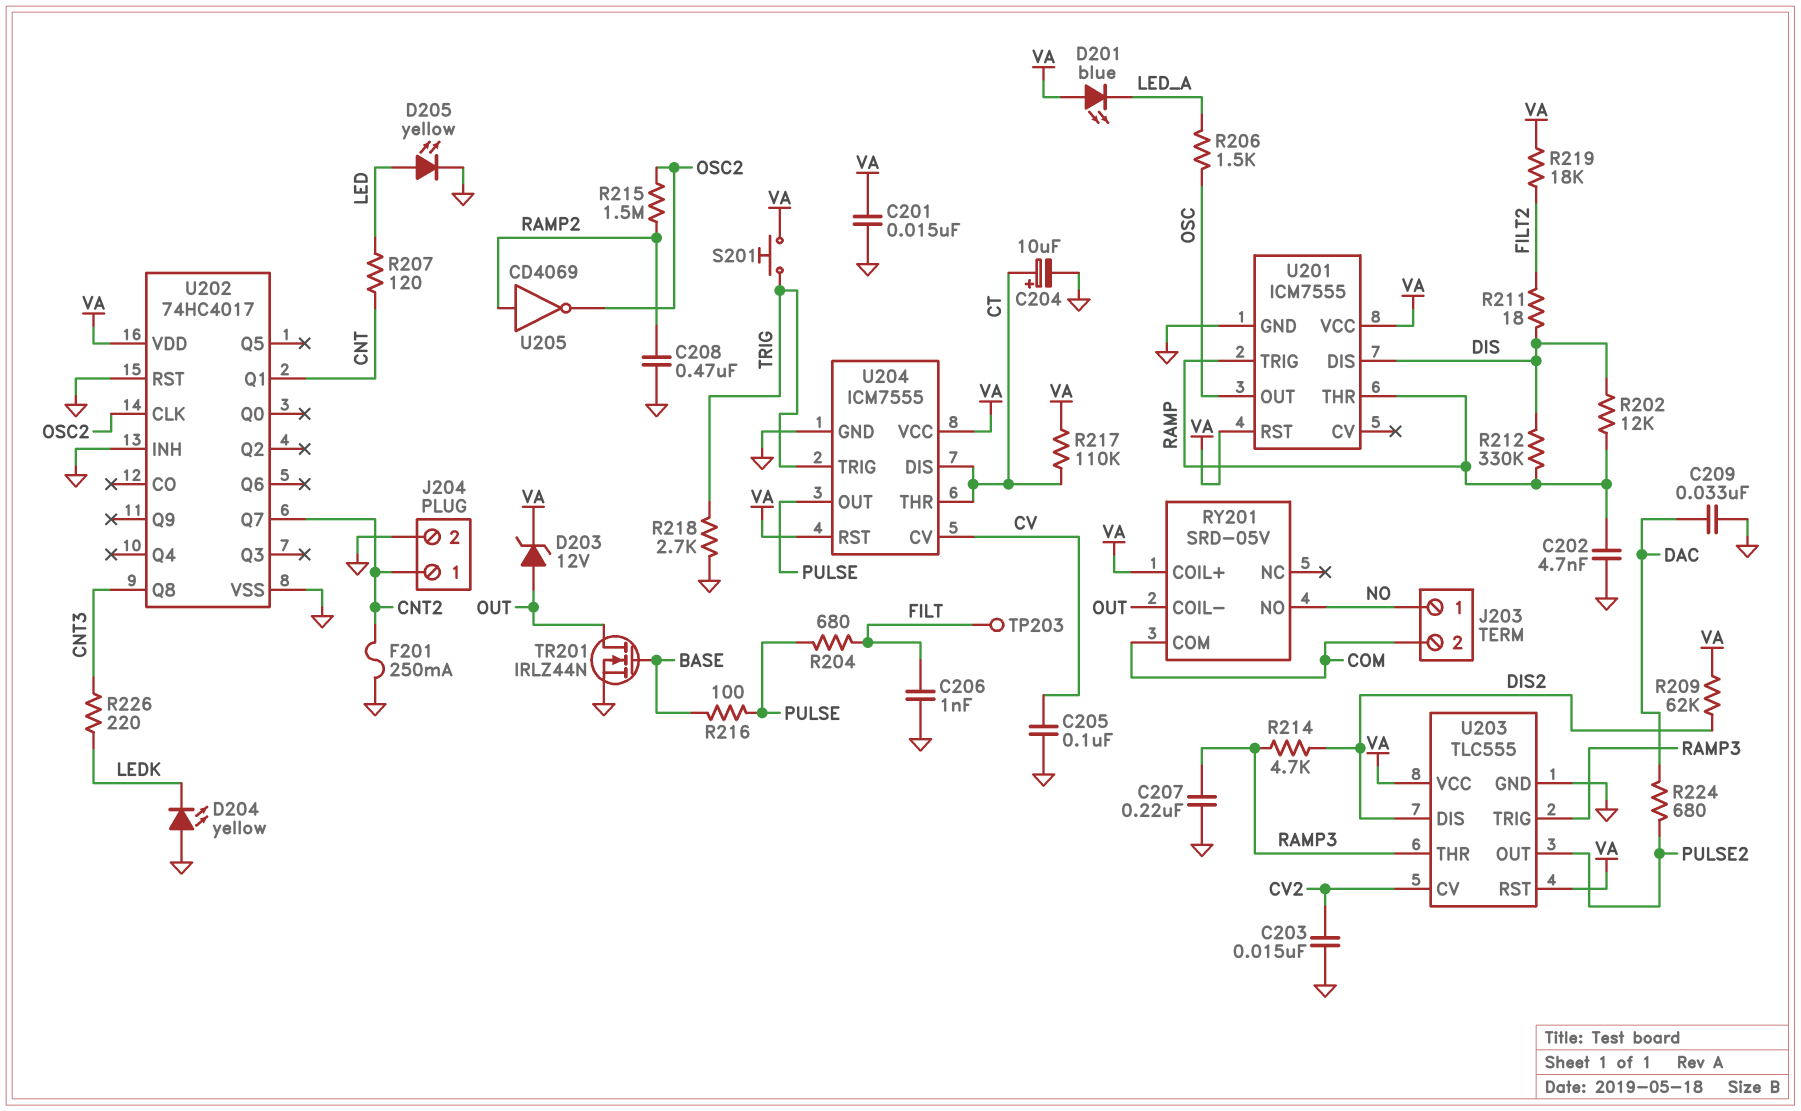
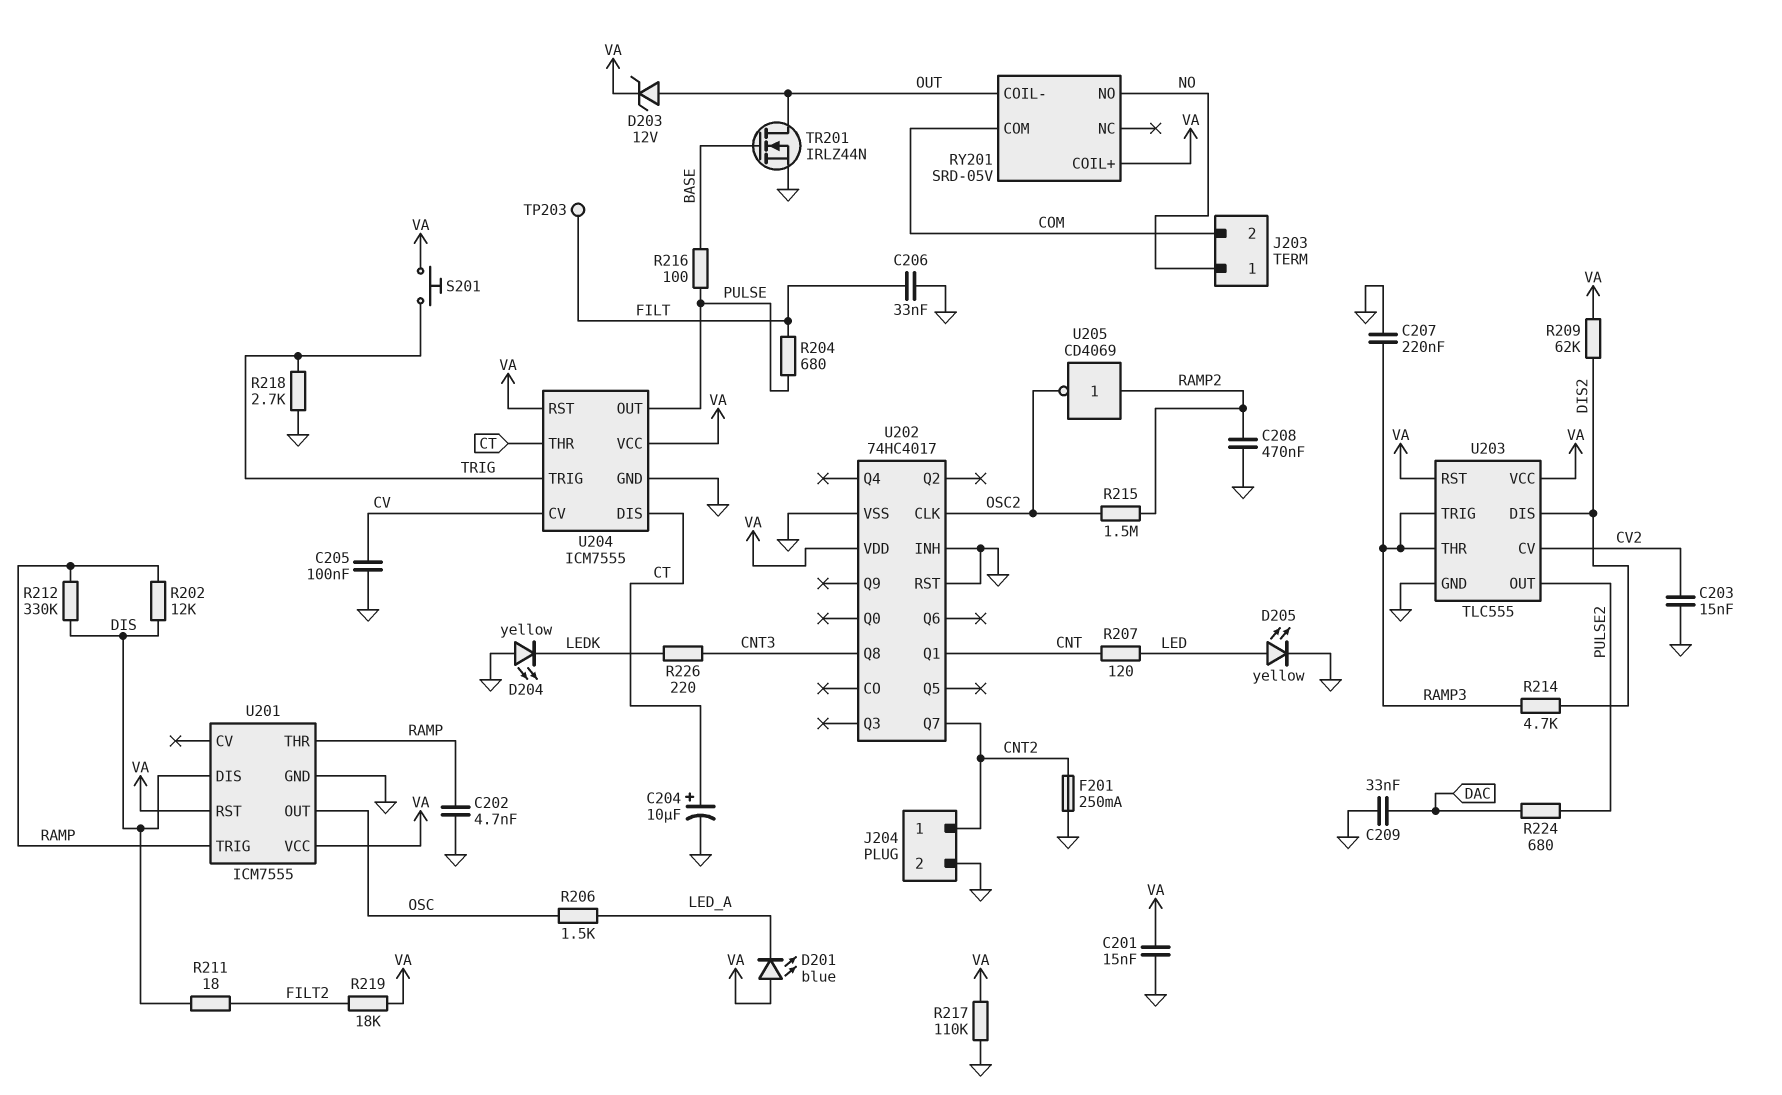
C206: 1nF (FILT, GND) -> 33nF (FILT, GND)
R217: 110k (CT, VA) -> 110k (GND, VA)

